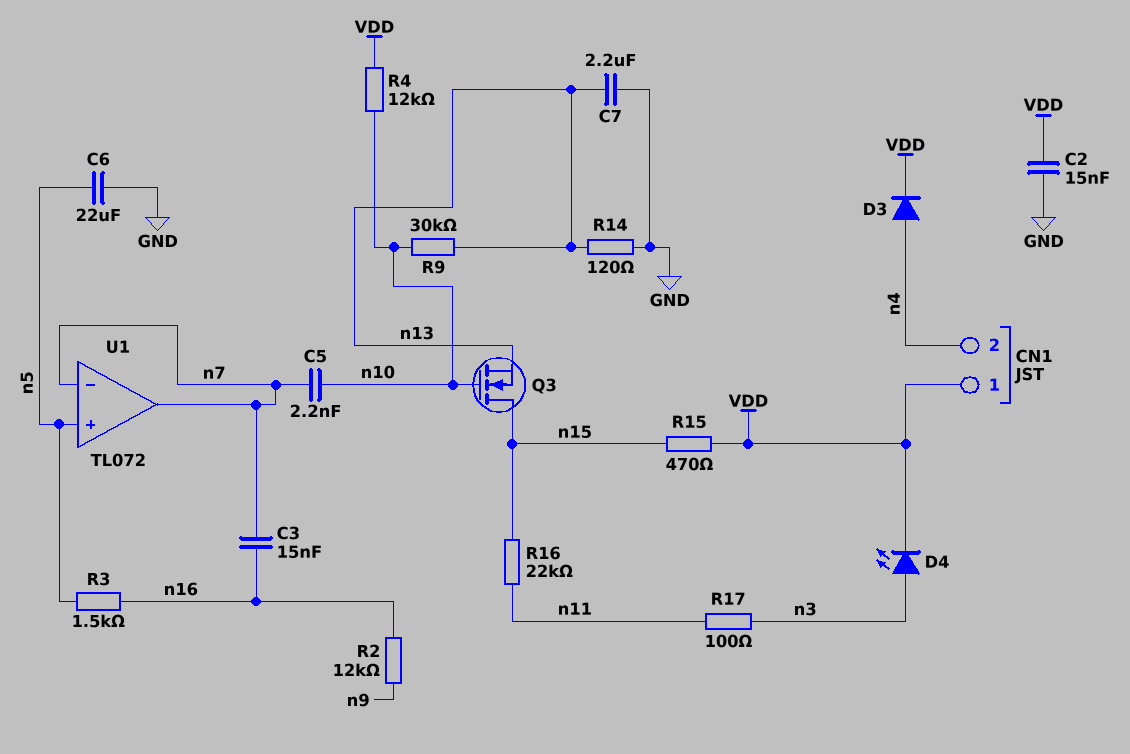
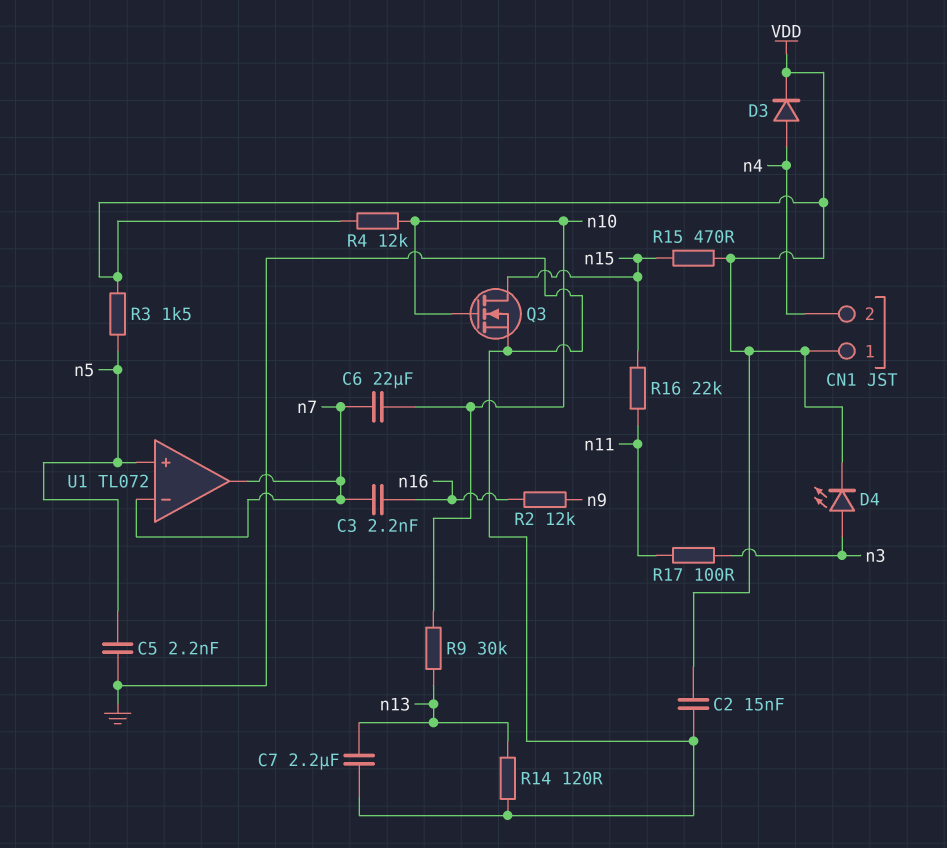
C3: 15nF (n7, n16) -> 2.2nF (n7, n16)
C5: 2.2nF (n7, n10) -> 2.2nF (GND, n5)
C6: 22uF (GND, n5) -> 22uF (n7, n10)
Q3: NMOS (G n10, D n15, S n13) -> NMOS (G n10, D n15, S GND)
R3: 1.5k (n5, n16) -> 1.5k (VDD, n5)

